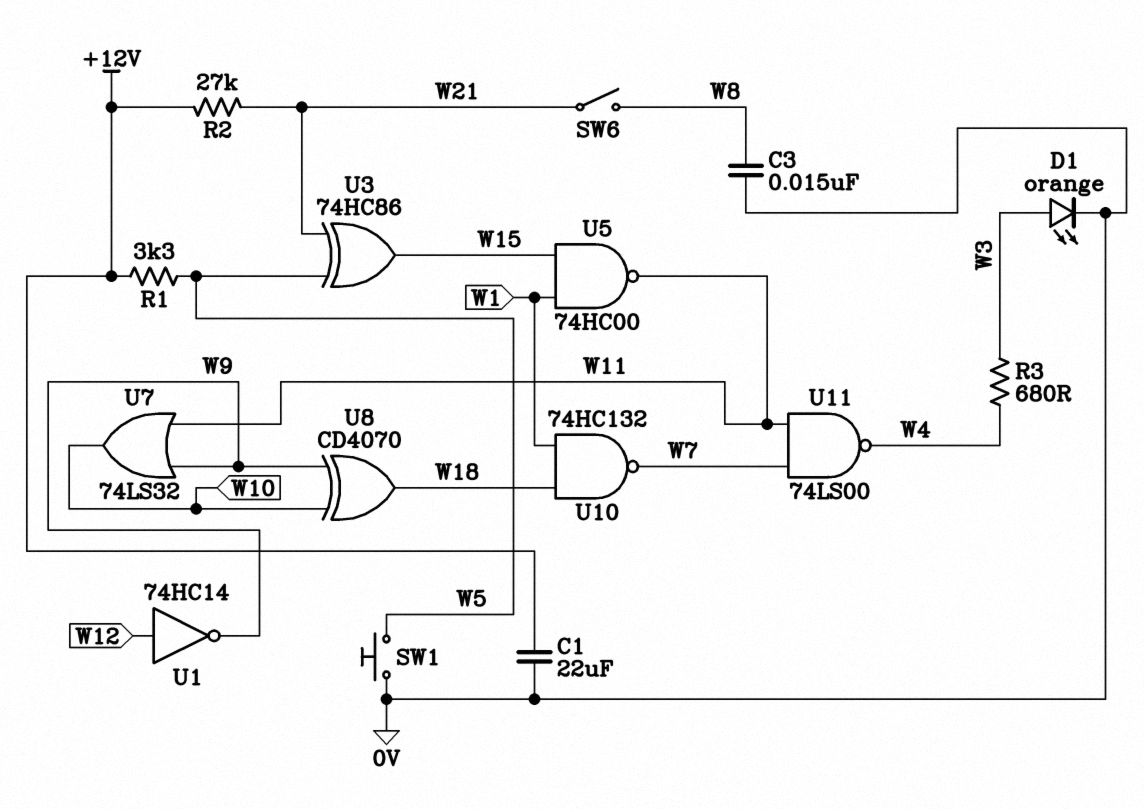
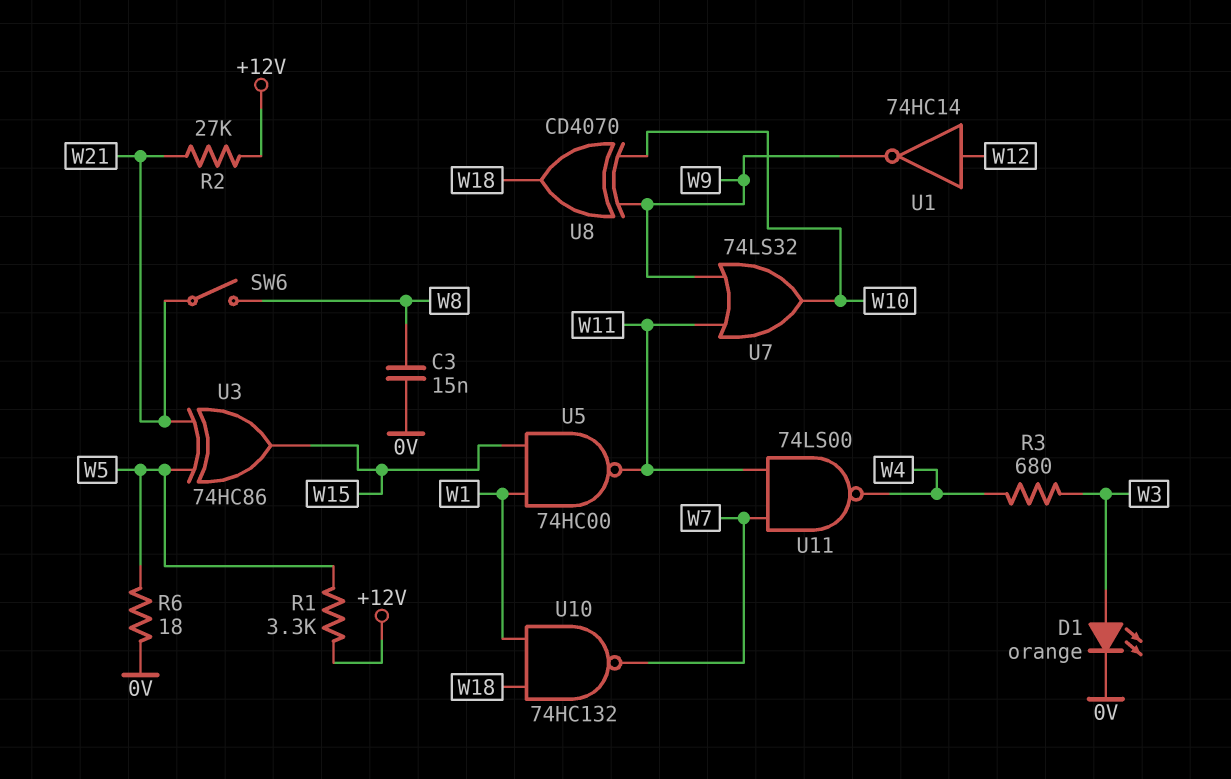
C1: 22uF (+12V, 0V) -> none
R6: none -> 18 (0V, W5)
SW1: button (0V, W5) -> none

